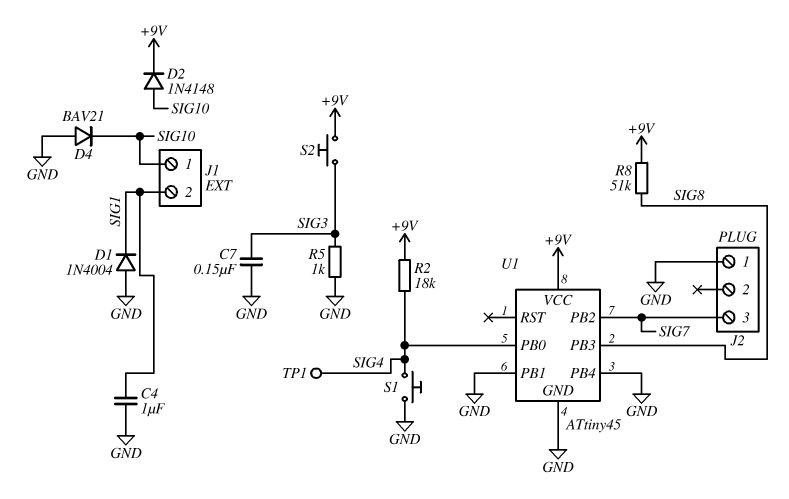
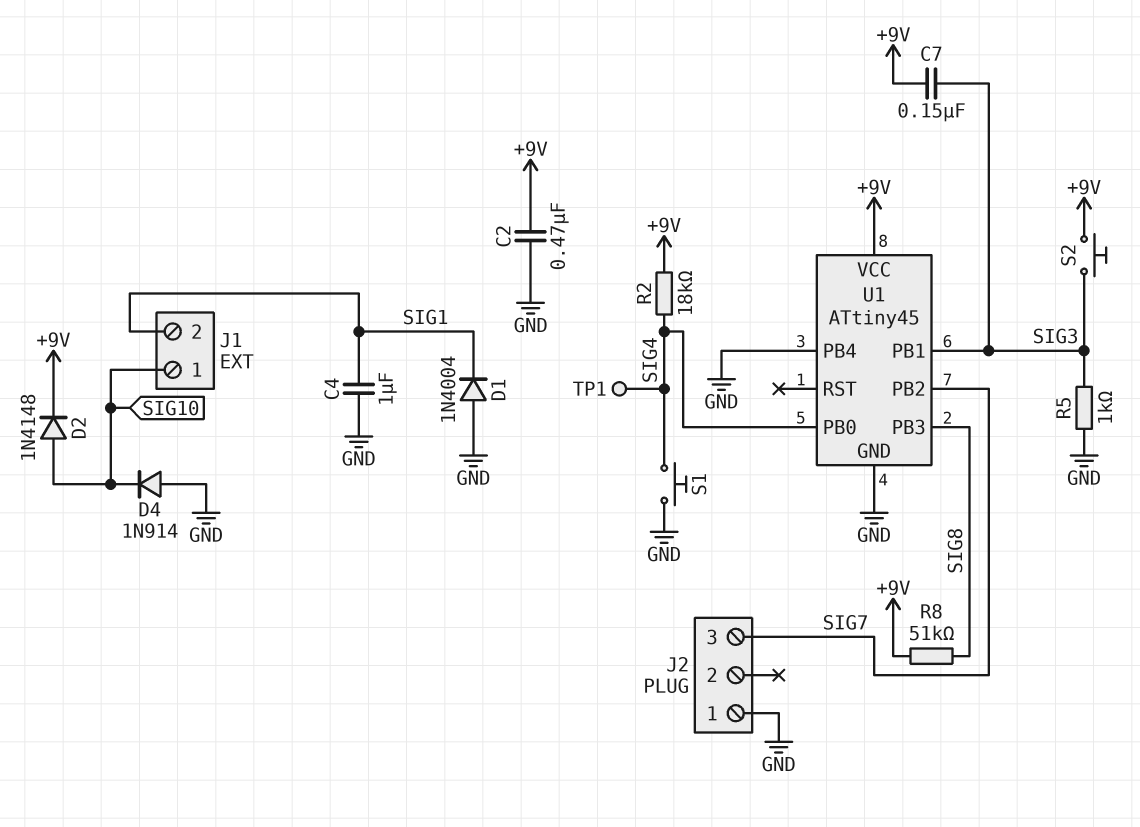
C2: none -> 470nF (+9V, GND)
C7: 150nF (GND, SIG3) -> 150nF (+9V, SIG3)
D4: diode BAV21 (A GND, K SIG10) -> diode 1N914 (A GND, K SIG10)
U1 pin PB1: GND -> SIG3

